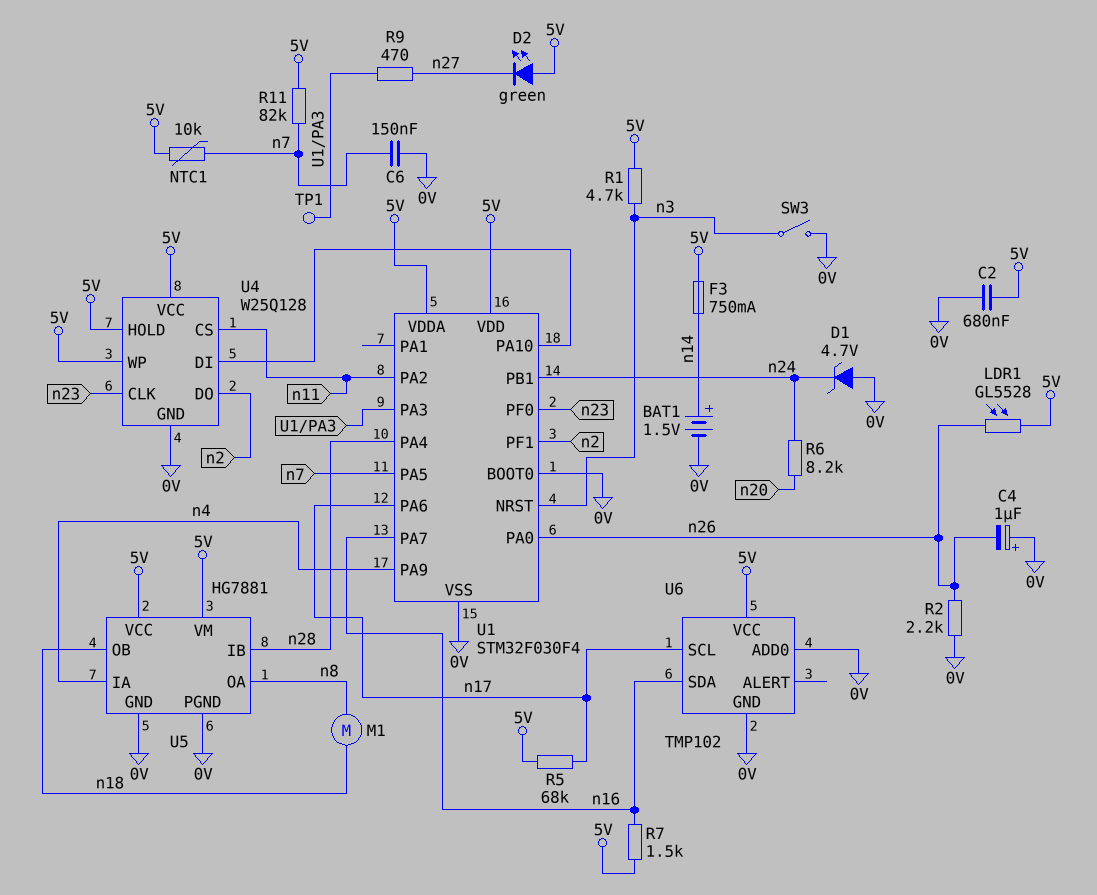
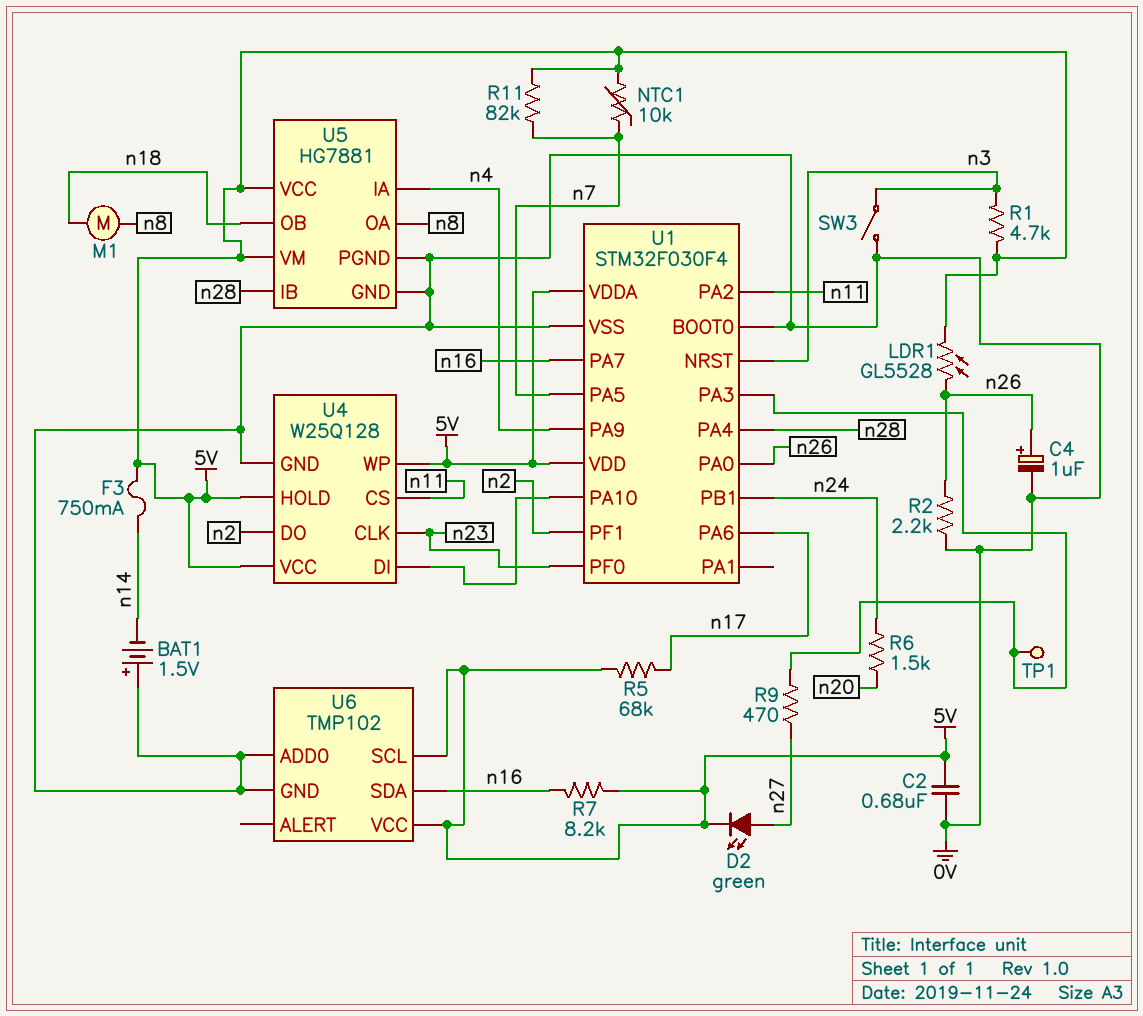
BAT1: 1.5V (plus n14, minus 0V) -> 1.5V (plus 0V, minus n14)
C4: 1uF (plus 0V, minus n26) -> 1uF (plus n26, minus 0V)
C6: 150nF (0V, n7) -> none
D1: zener 4.7V (A 0V, K n24) -> none
D2: LED green (A 5V, K n27) -> LED green (A n27, K 5V)
R6: 8.2k (n20, n24) -> 1.5k (n20, n24)
R7: 1.5k (5V, n16) -> 8.2k (5V, n16)
U6 pin SCL: n17 -> 5V

